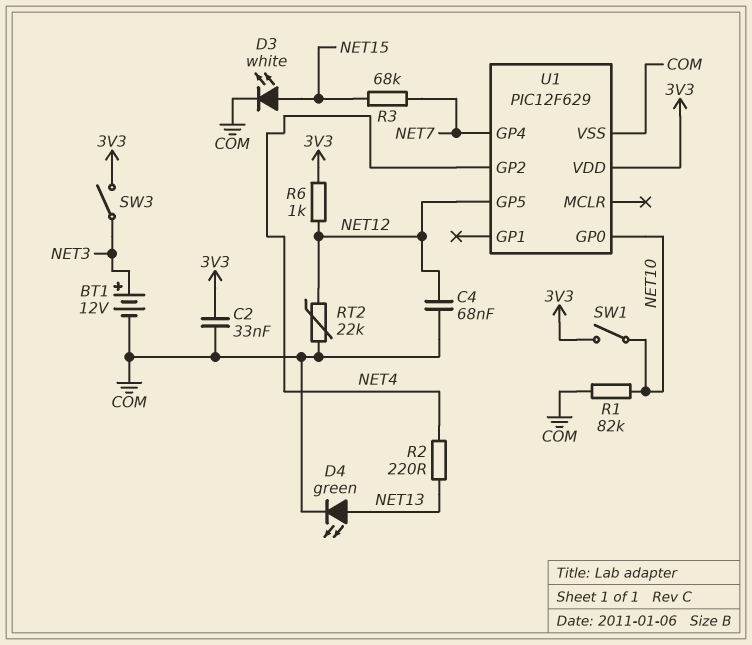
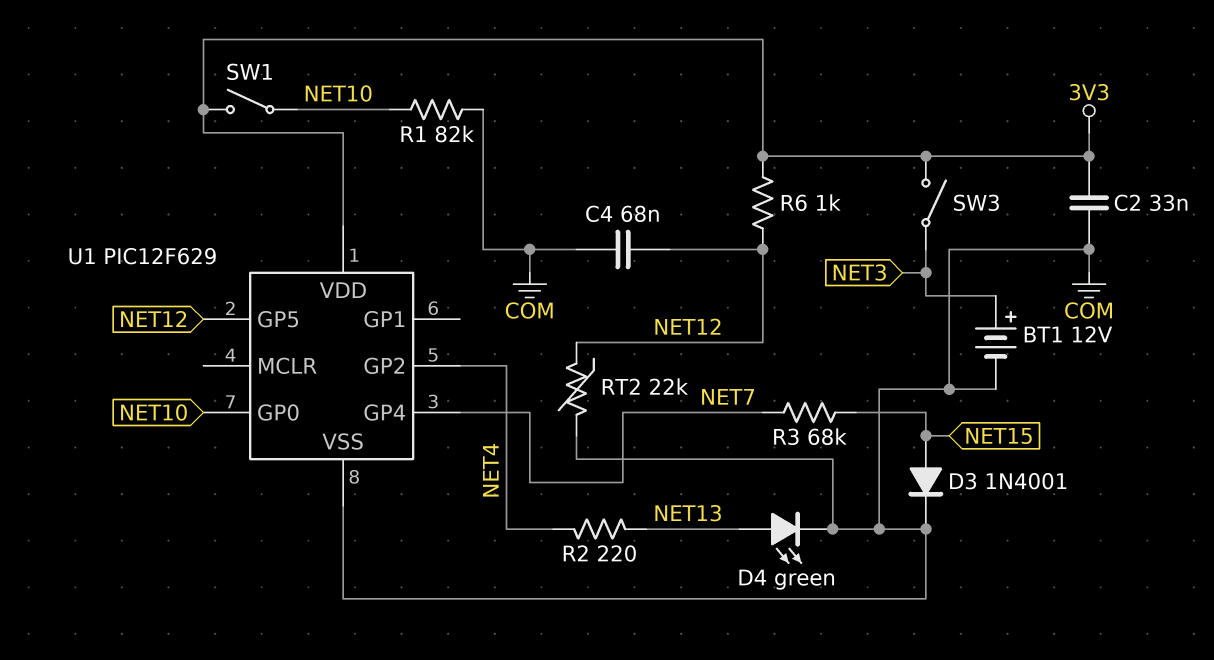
D3: LED white (A NET15, K COM) -> diode 1N4001 (A NET15, K COM)

